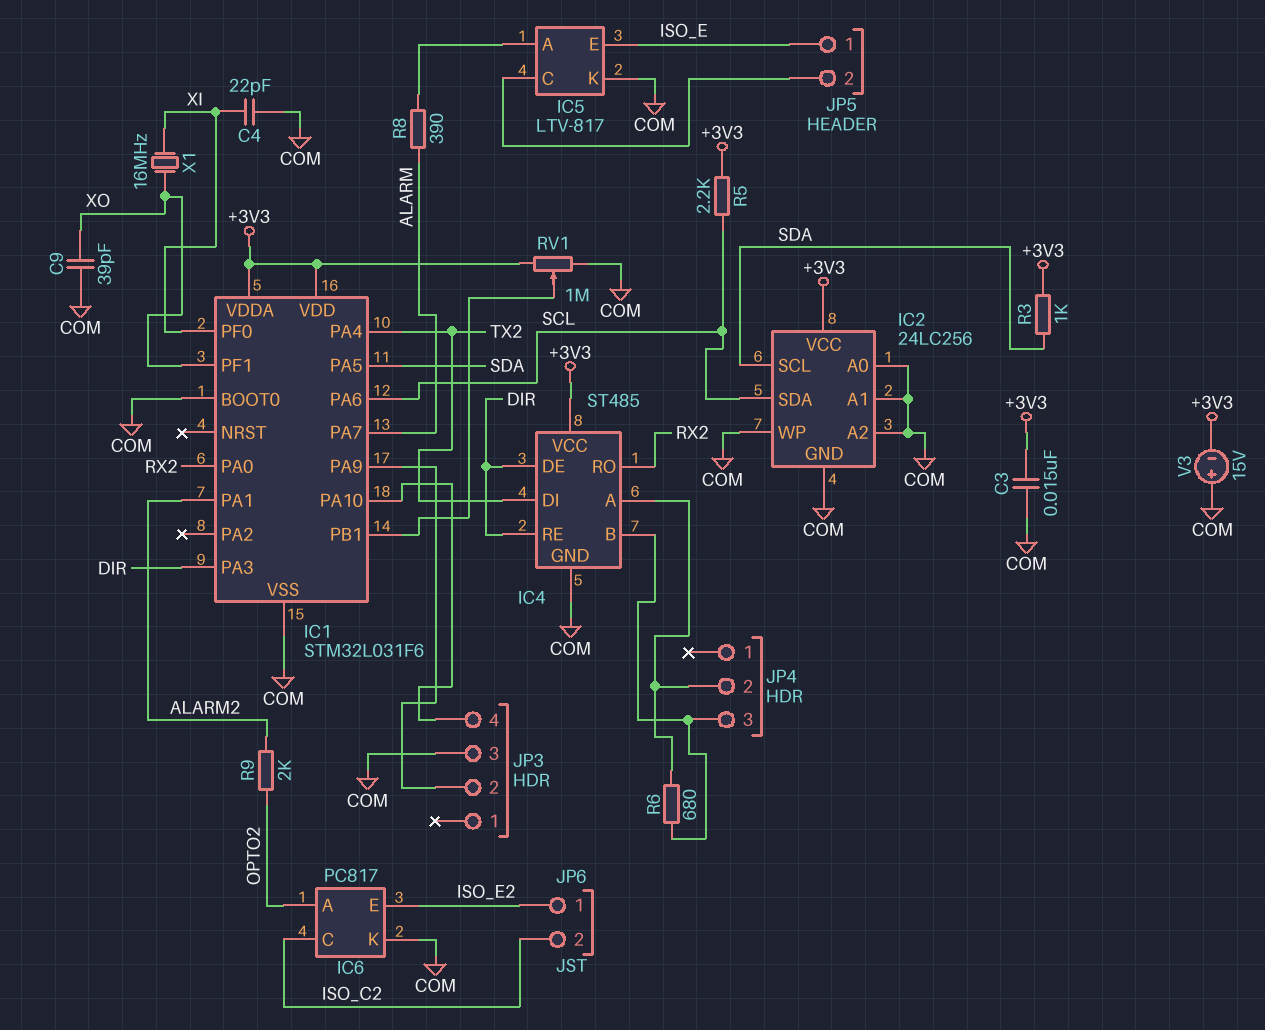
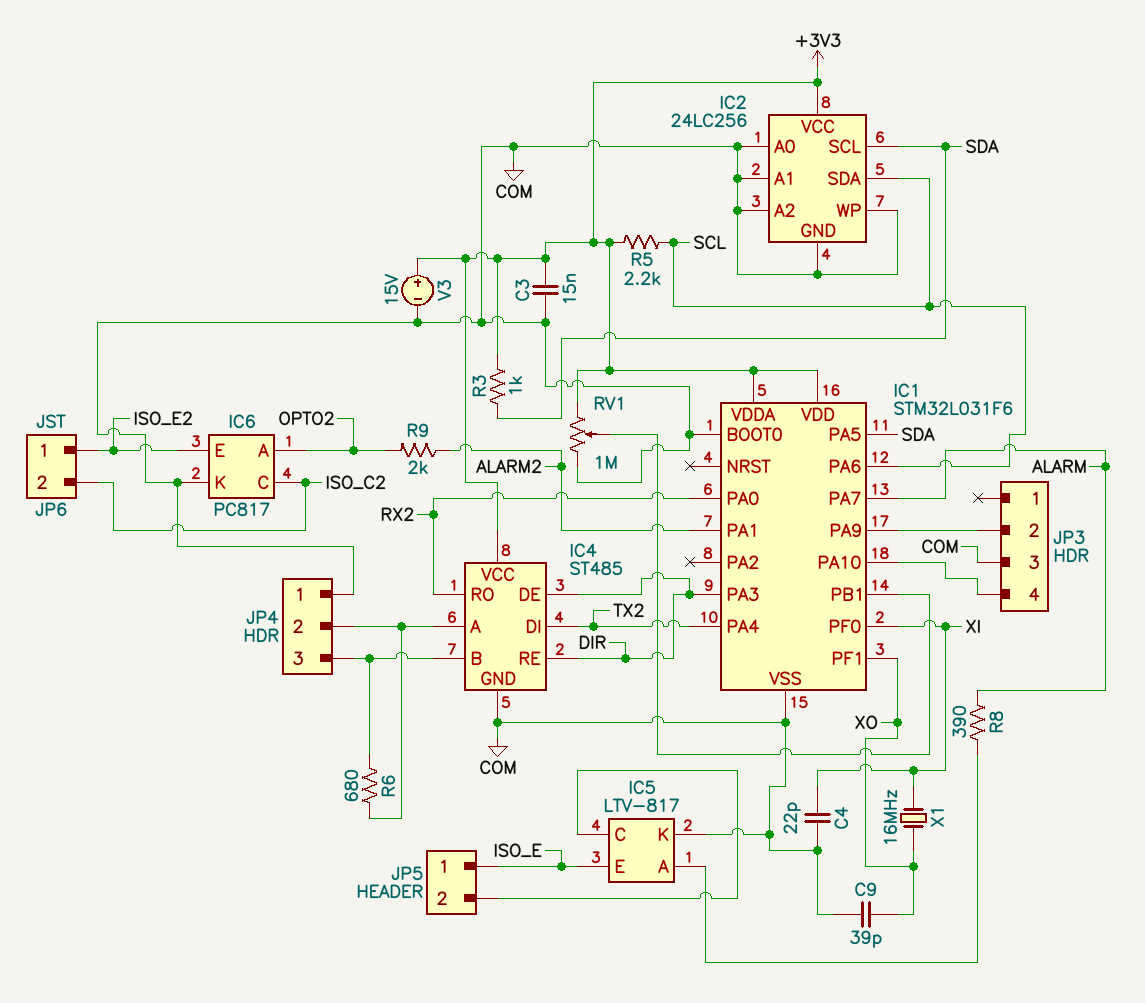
JP4 pin 1: none -> COM
V3: 15V (plus COM, minus +3V3) -> 15V (plus +3V3, minus COM)

